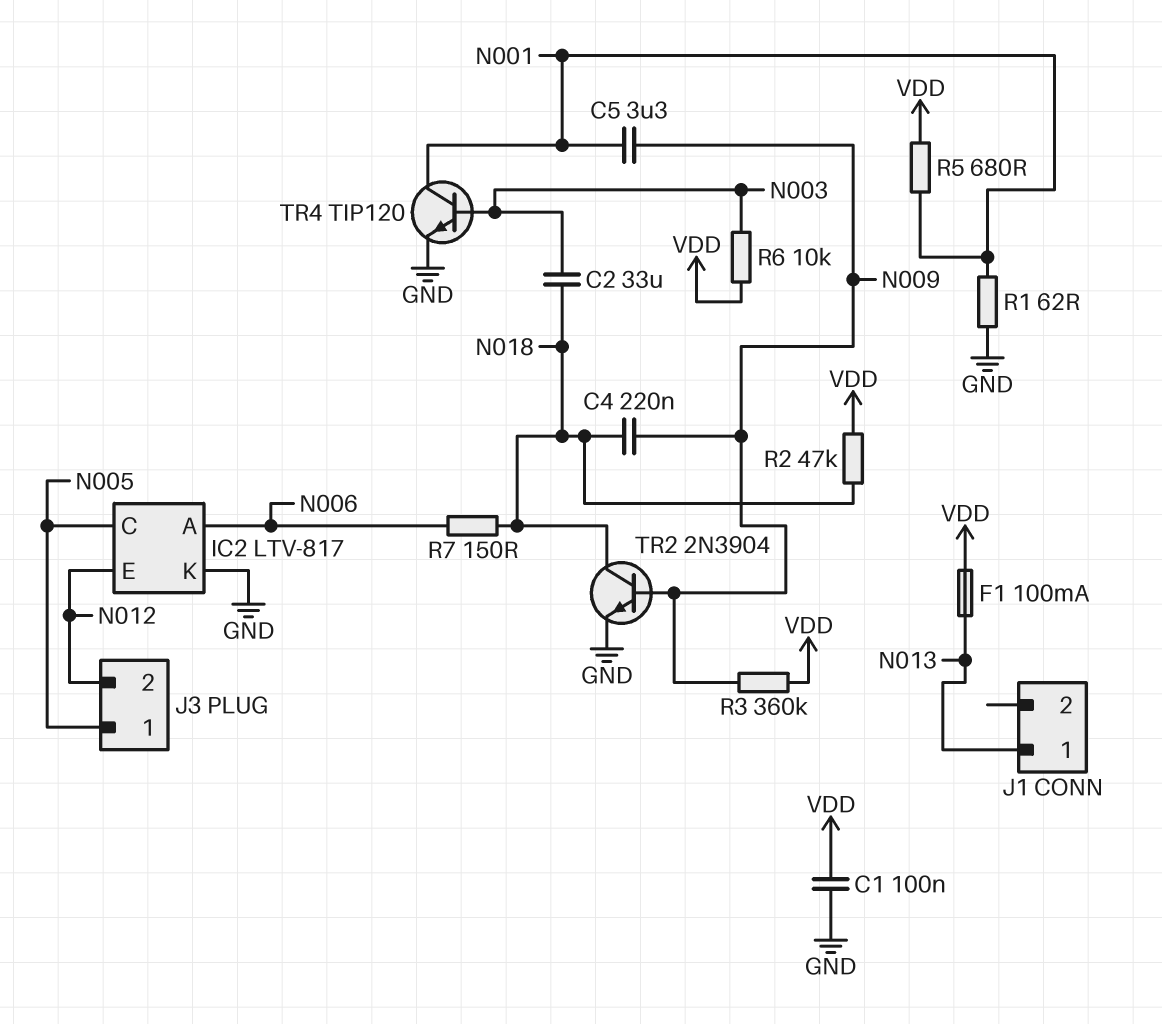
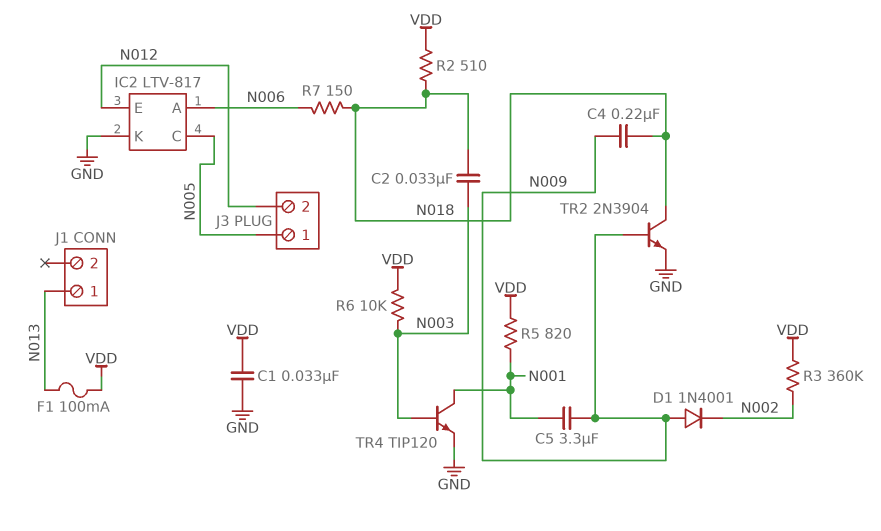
C1: 100nF (GND, VDD) -> 33nF (GND, VDD)
C2: 33uF (N003, N018) -> 33nF (N003, N018)
D1: none -> diode 1N4001 (A N009, K N002)
R1: 62 (GND, N001) -> none
R2: 47k (N018, VDD) -> 510 (N018, VDD)
R3: 360k (N009, VDD) -> 360k (N002, VDD)
R5: 680 (N001, VDD) -> 820 (N001, VDD)

